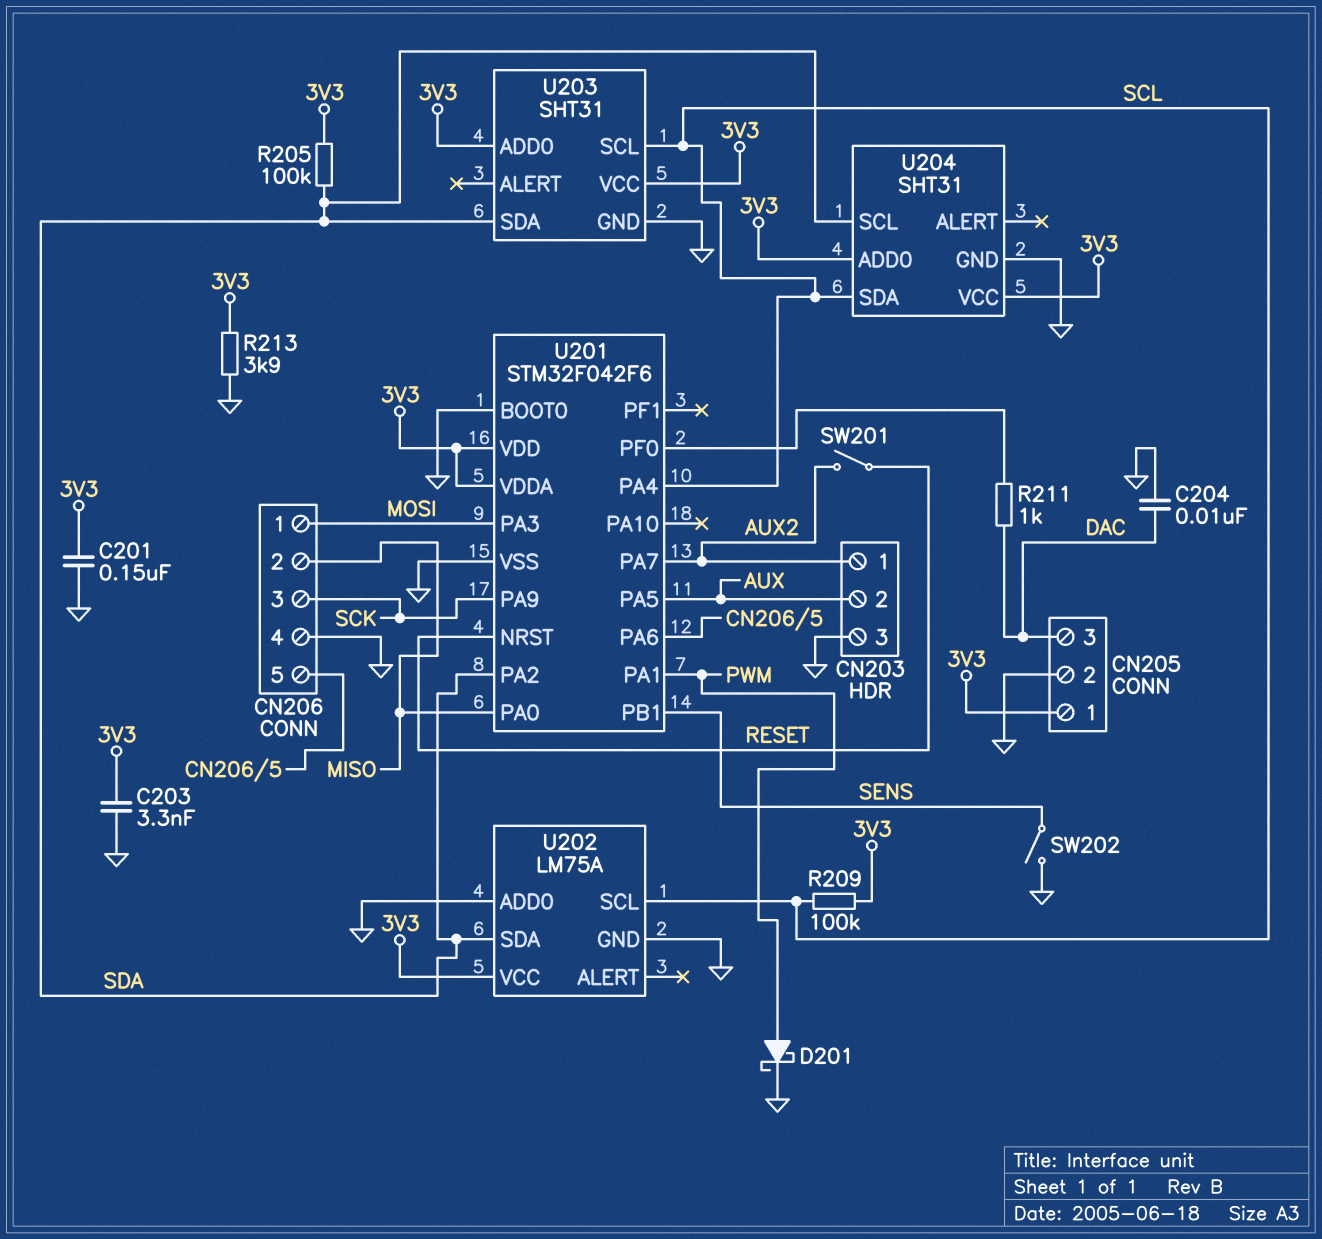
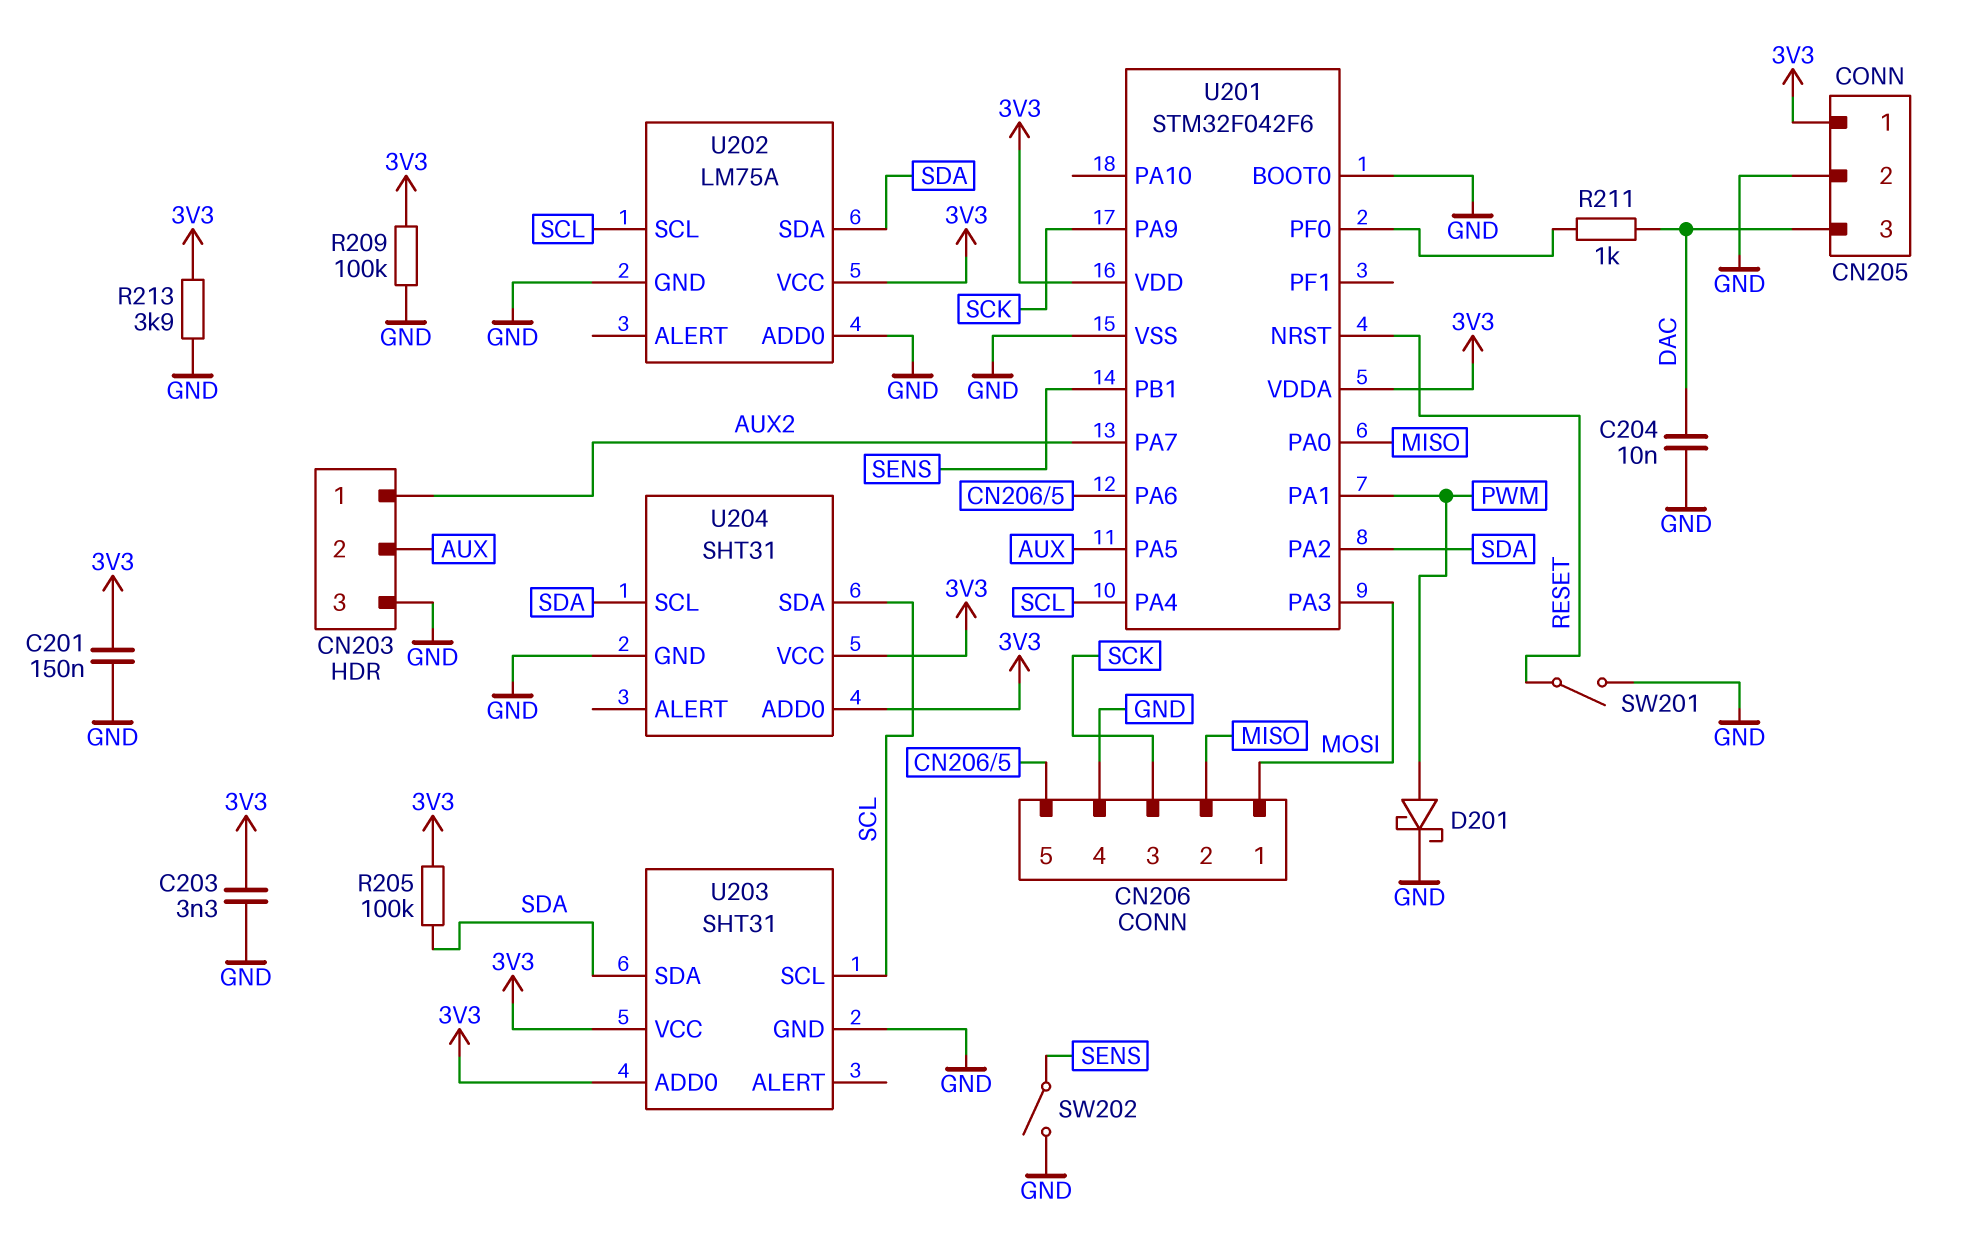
R209: 100k (3V3, SCL) -> 100k (3V3, GND)
SW201: switch (AUX2, RESET) -> switch (GND, RESET)

